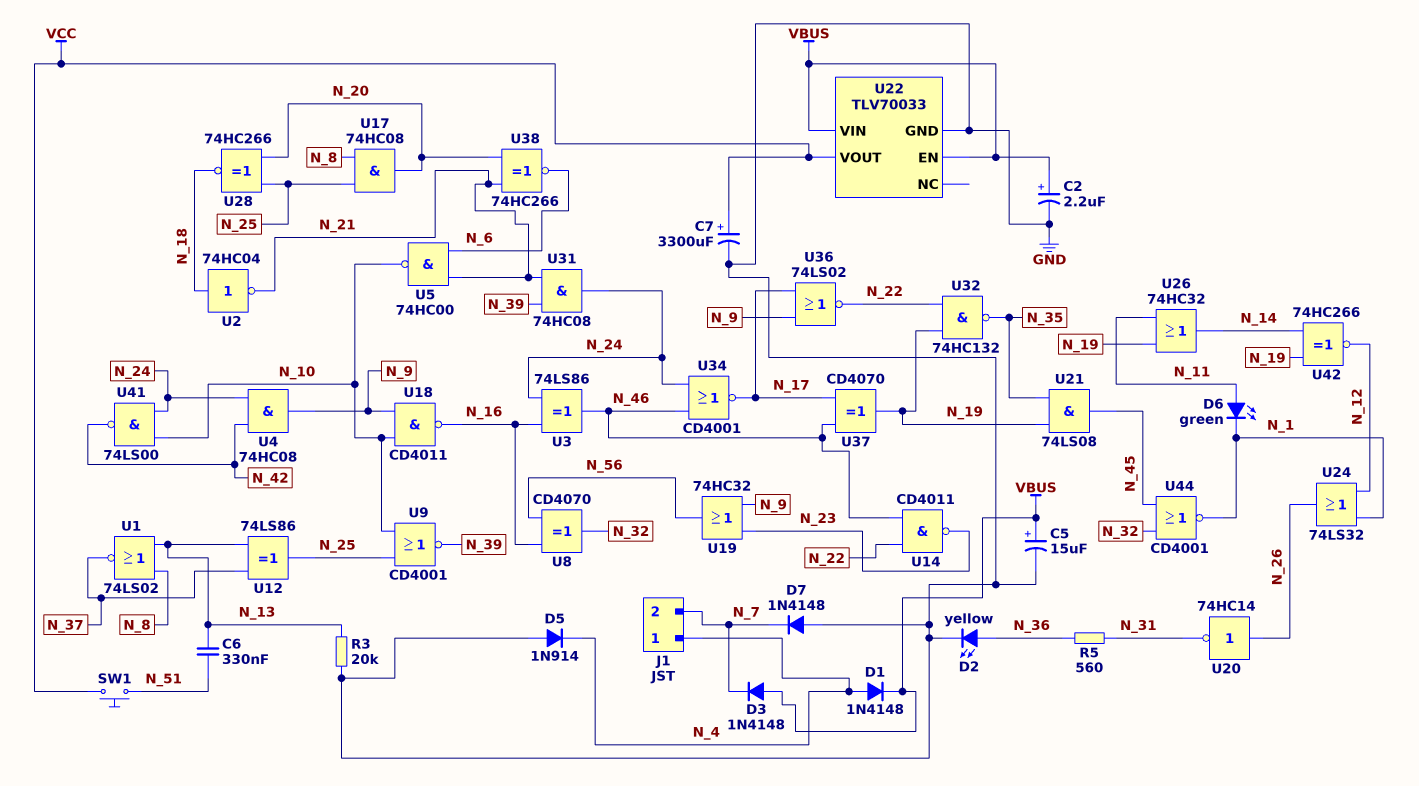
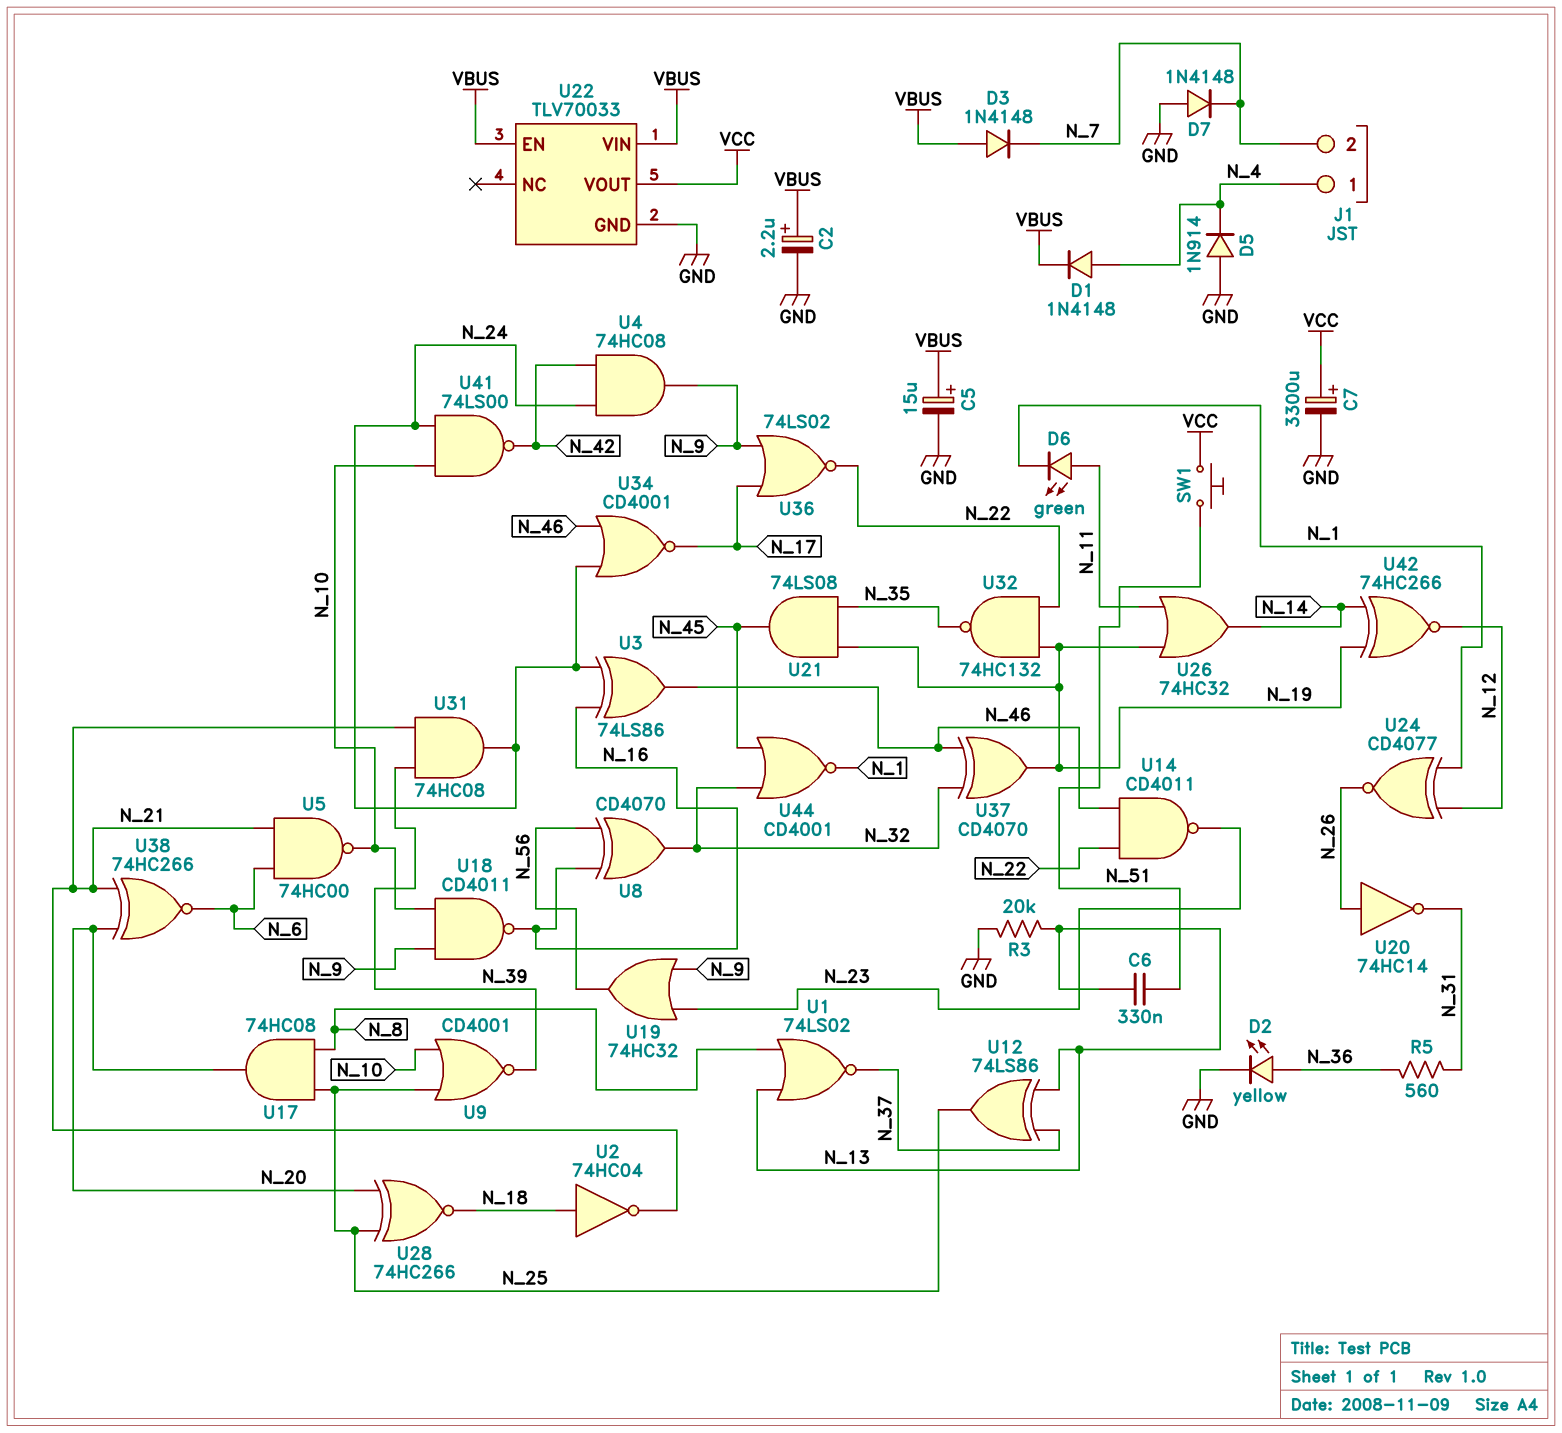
U24: OR 74LS32 (in N_1, in N_12, out N_26) -> XNOR CD4077 (in N_1, in N_12, out N_26)
U37: XOR CD4070 (in N_17, in N_46, out N_19) -> XOR CD4070 (in N_32, in N_46, out N_19)

